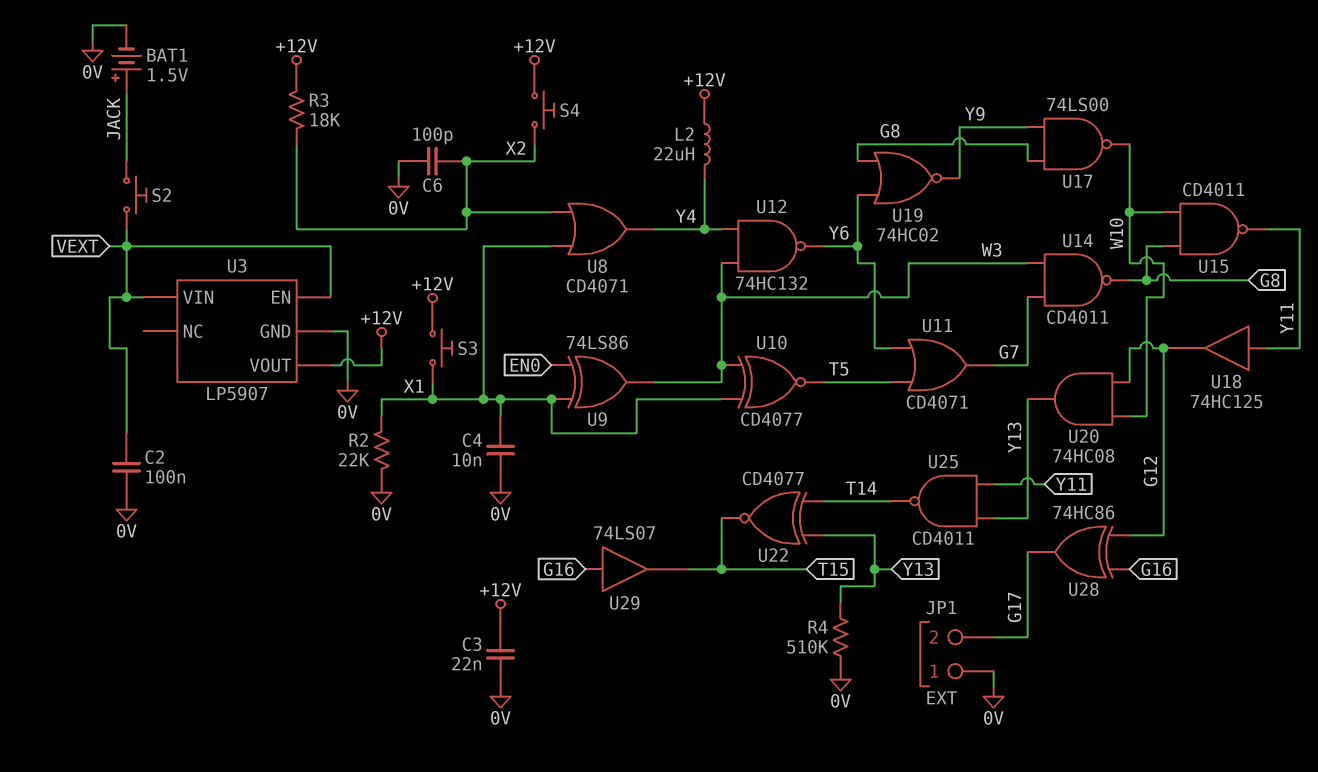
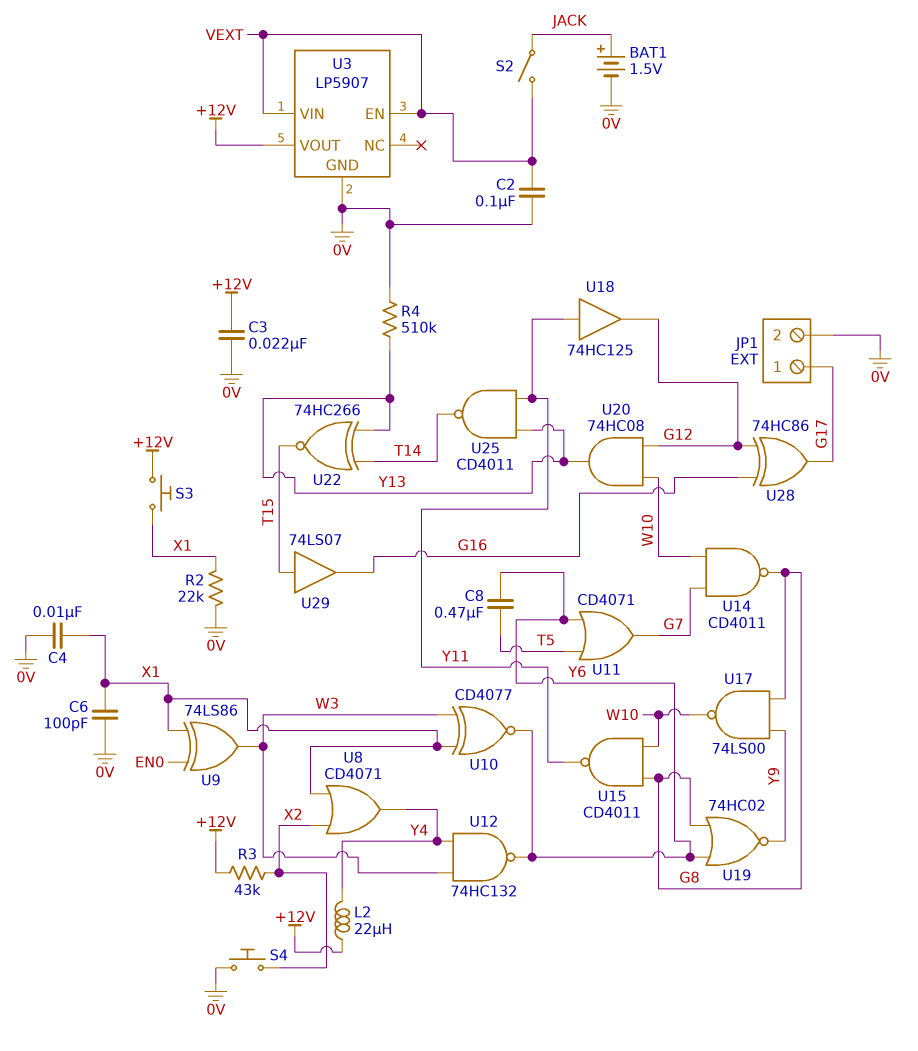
C6: 100pF (0V, X2) -> 100pF (0V, X1)
C8: none -> 470nF (T5, Y6)
JP1 pin 1: 0V -> G17
JP1 pin 2: G17 -> 0V
R3: 18k (+12V, X2) -> 43k (+12V, X2)
S2: button (JACK, VEXT) -> switch (JACK, VEXT)
S4: button (+12V, X2) -> button (0V, X2)
U10: XNOR CD4077 (in W3, in X1, out T5) -> XNOR CD4077 (in W3, in X1, out Y6)
U14: NAND CD4011 (in G7, in W3, out G8) -> NAND CD4011 (in G7, in W10, out G8)
U22: XNOR CD4077 (in T14, in Y13, out T15) -> XNOR 74HC266 (in T14, in Y13, out T15)
U29: buffer 74LS07 (in G16, out T15) -> buffer 74LS07 (in T15, out G16)

